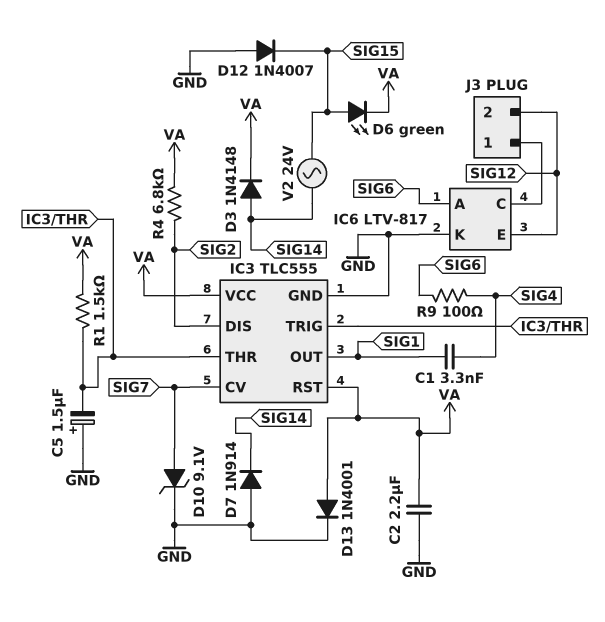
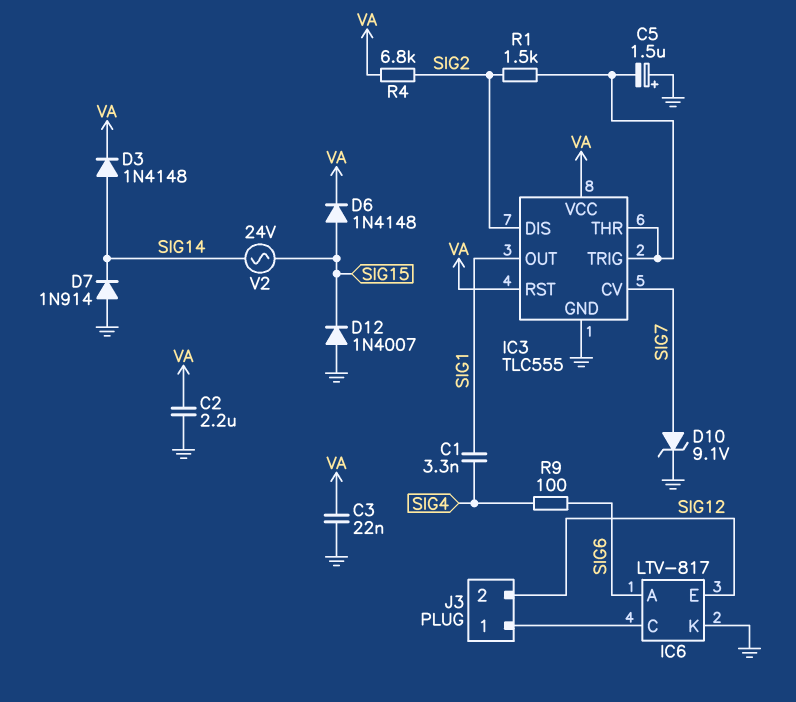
C3: none -> 22nF (GND, VA)
D6: LED green (A SIG15, K VA) -> diode 1N4148 (A SIG15, K VA)
D13: diode 1N4001 (A VA, K GND) -> none
R1: 1.5k (IC3/THR, VA) -> 1.5k (IC3/THR, SIG2)

